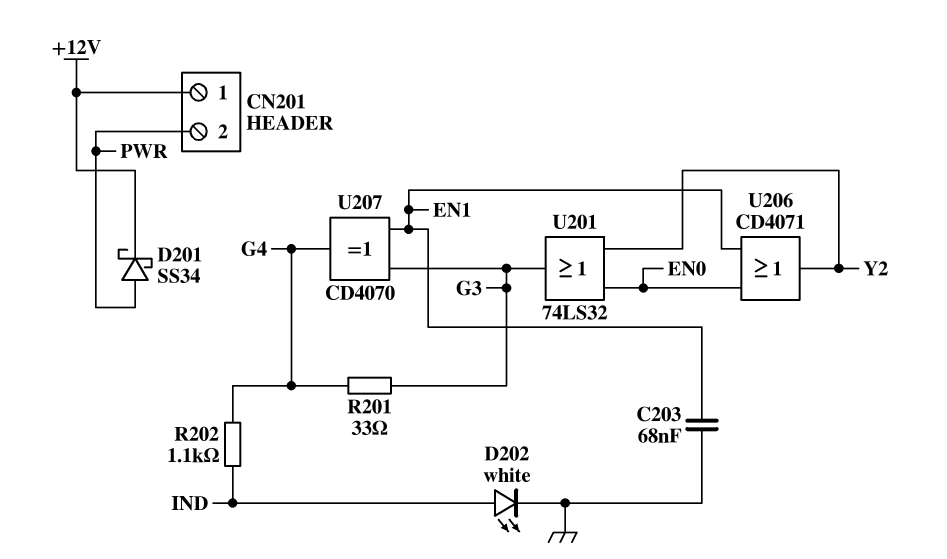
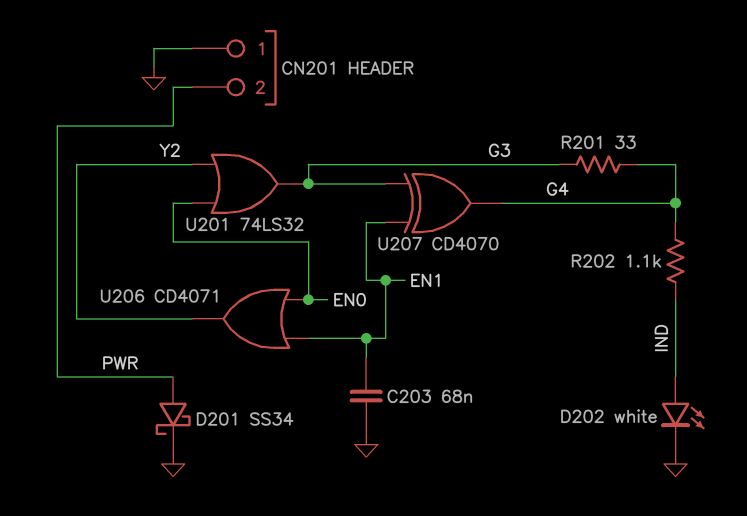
CN201 pin 1: +12V -> GND
D201: schottky SS34 (A PWR, K +12V) -> schottky SS34 (A PWR, K GND)

